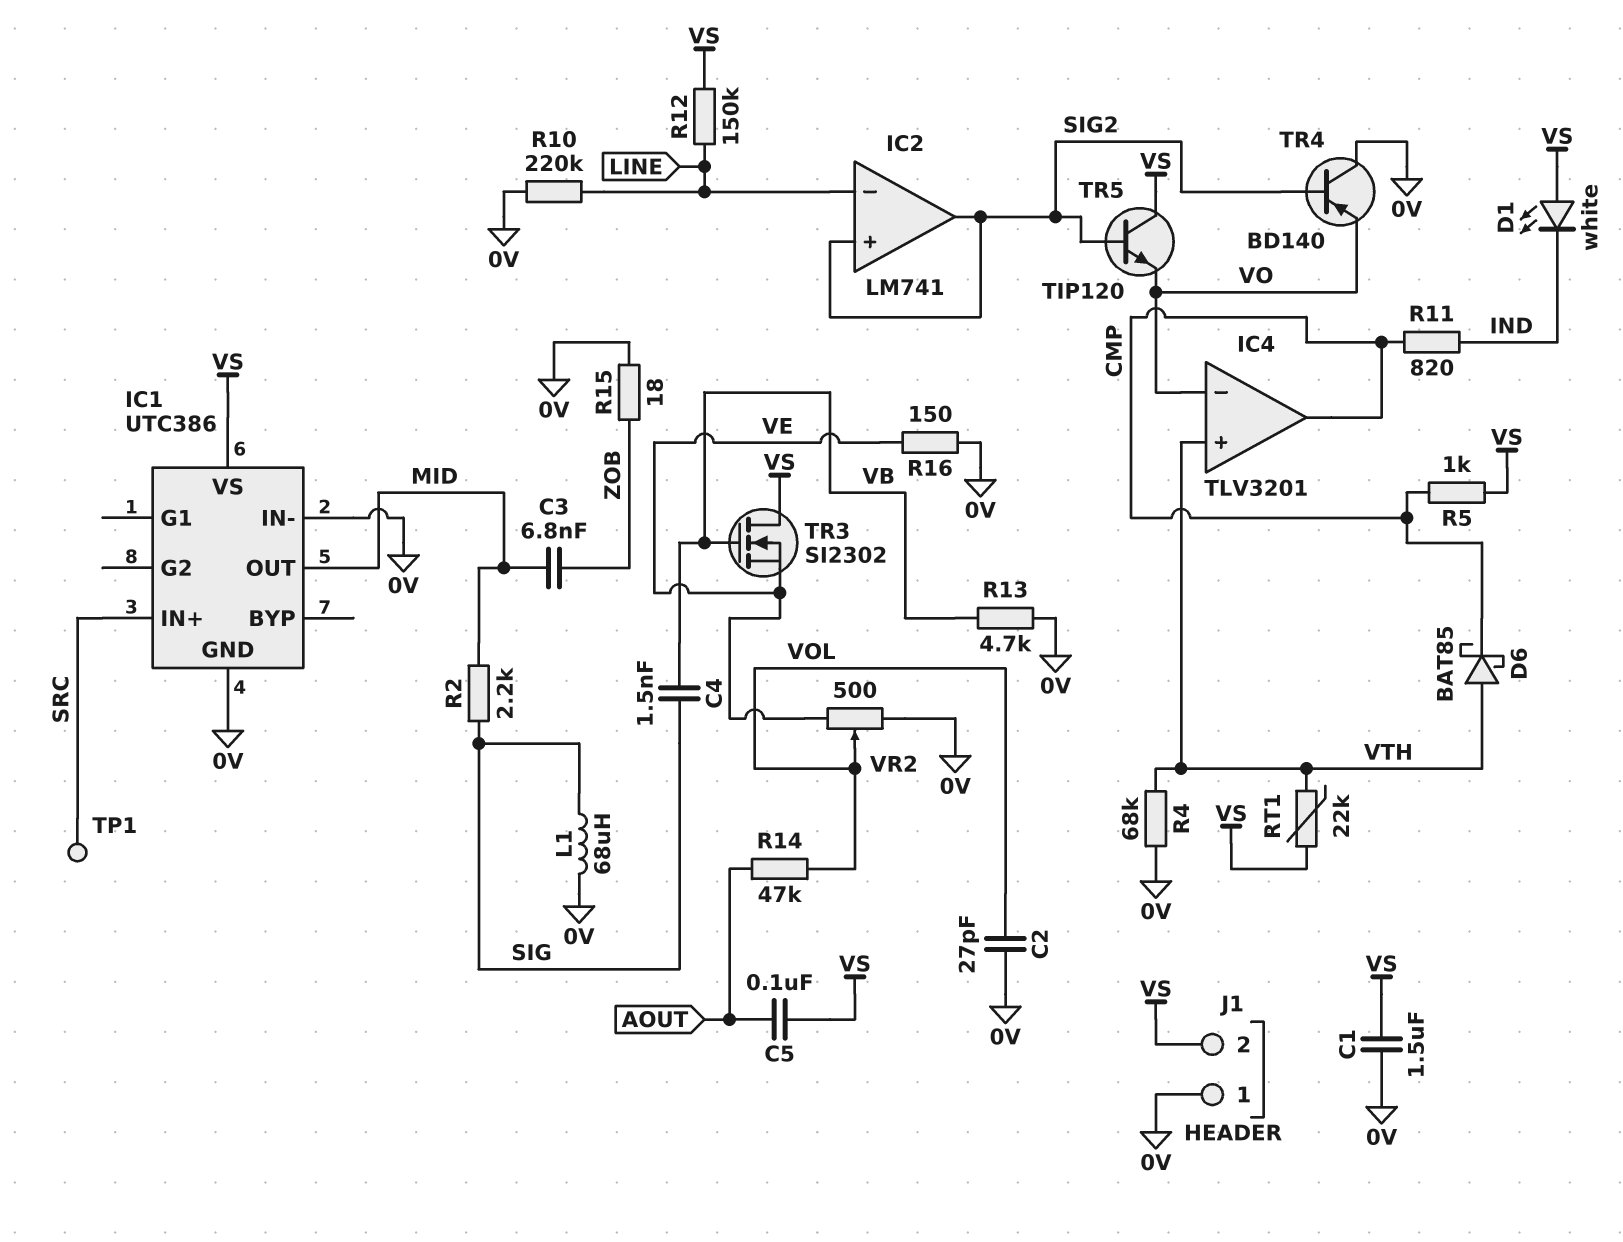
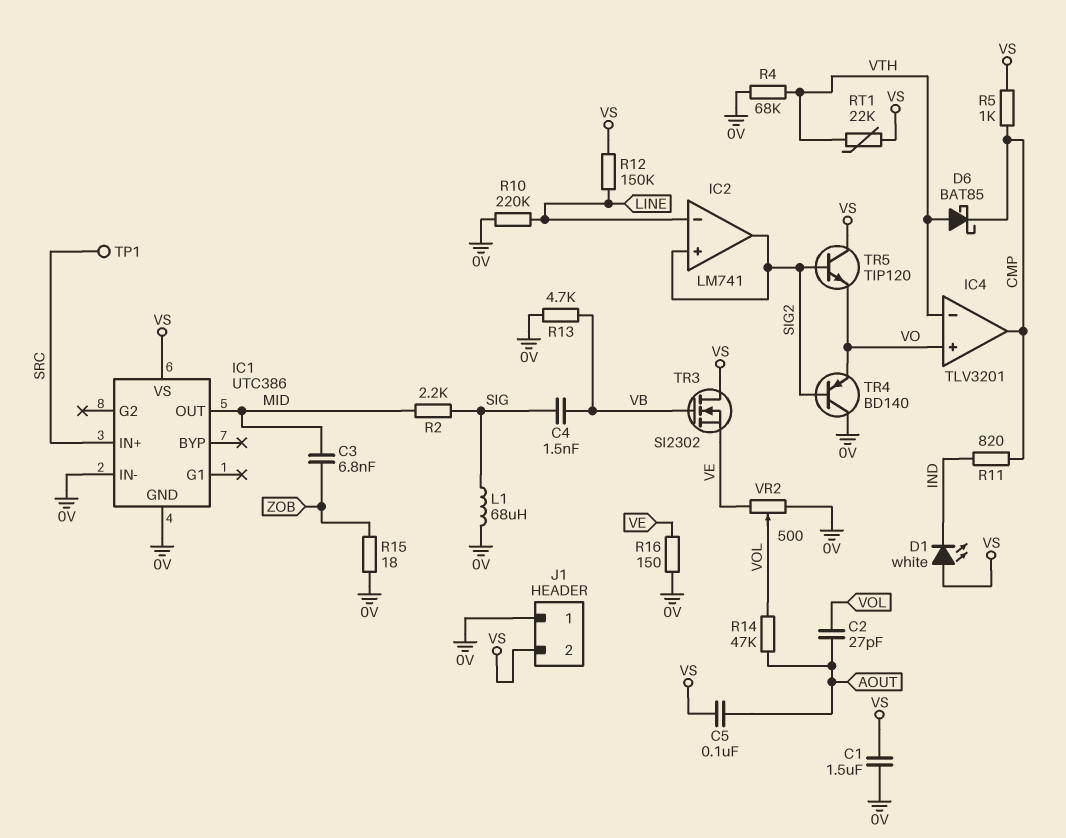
C2: 27pF (0V, VOL) -> 27pF (AOUT, VOL)
IC4 pin in+: VTH -> VO
IC4 pin in-: VO -> VTH

